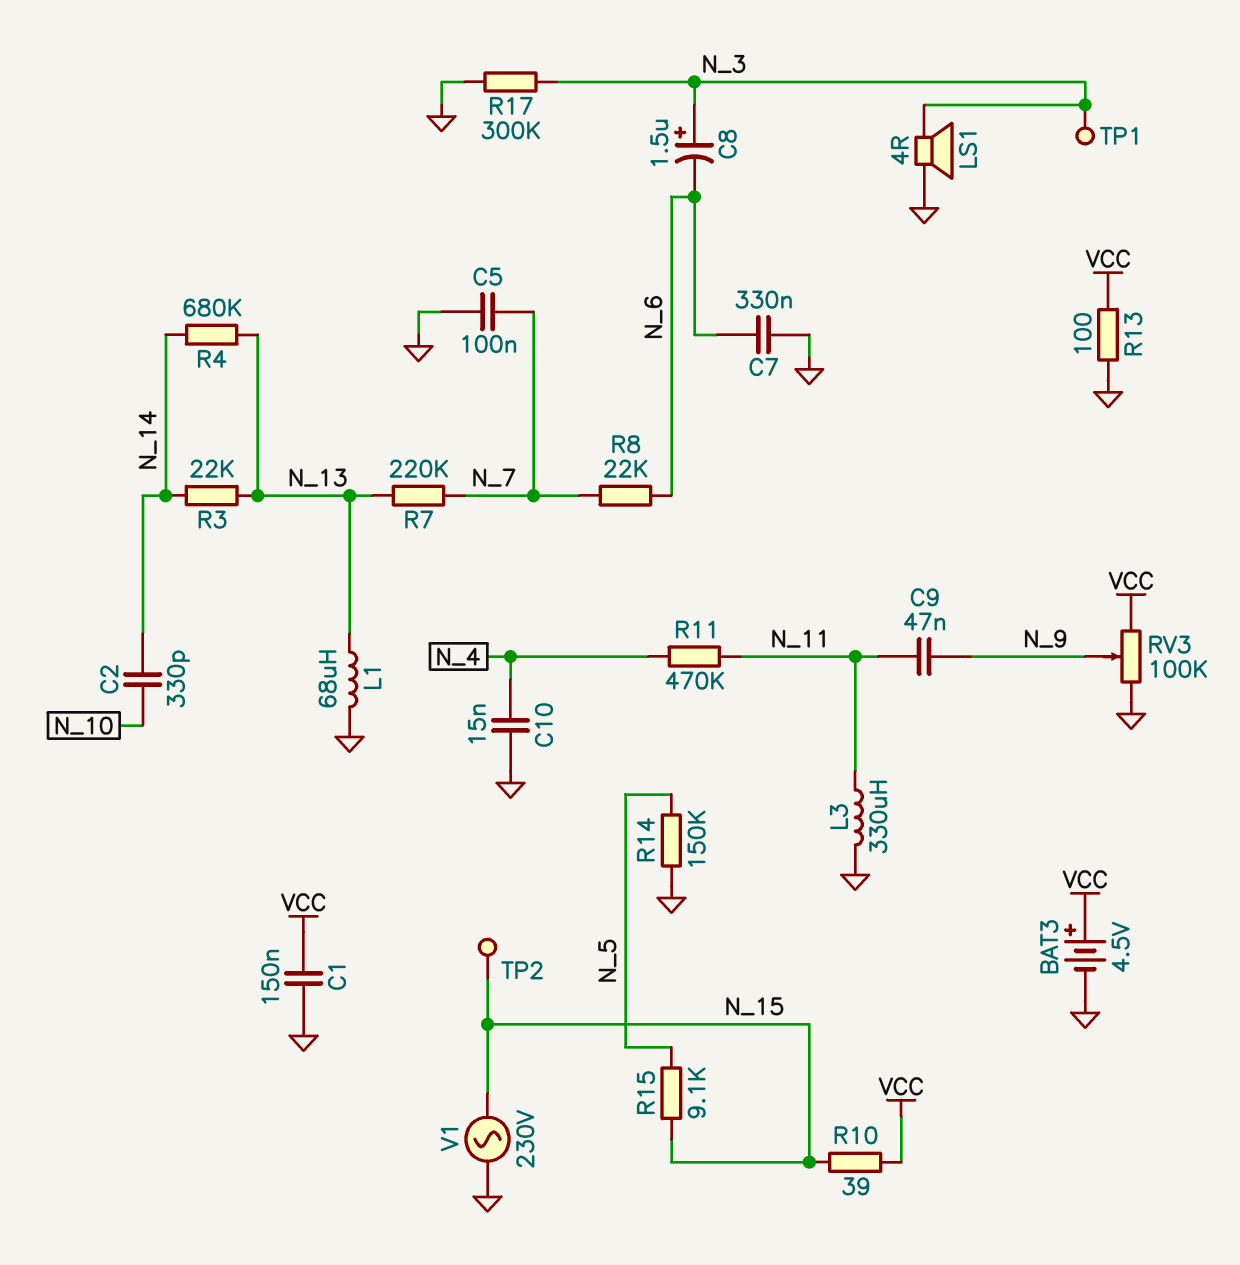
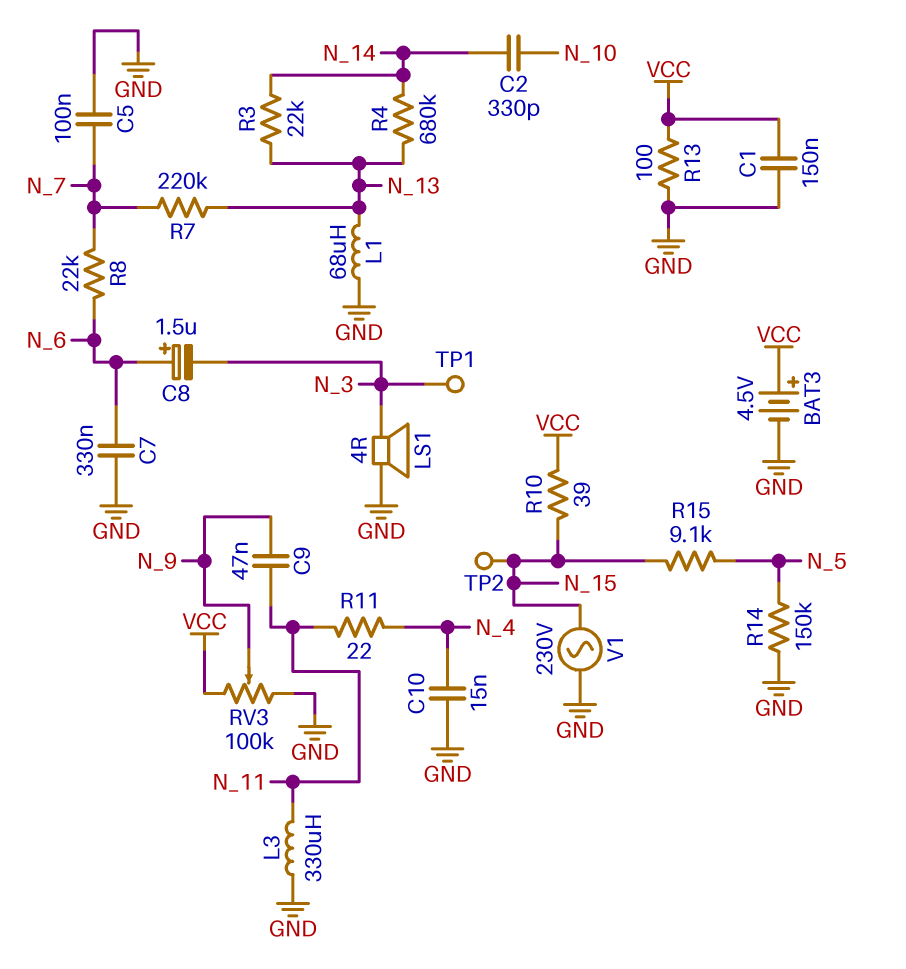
C8: 1.5uF (plus N_3, minus N_6) -> 1.5uF (plus N_6, minus N_3)
R11: 470k (N_4, N_11) -> 22 (N_4, N_11)
R17: 300k (GND, N_3) -> none

